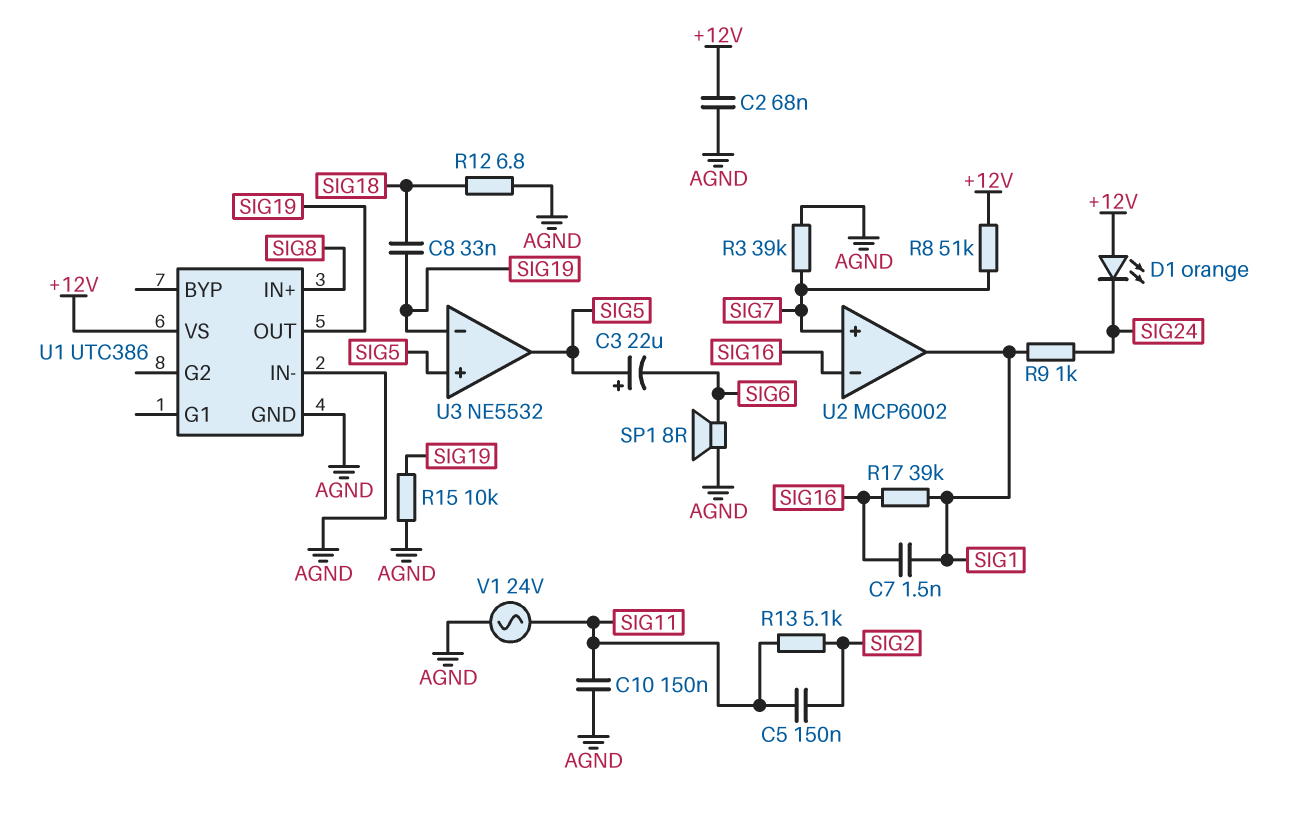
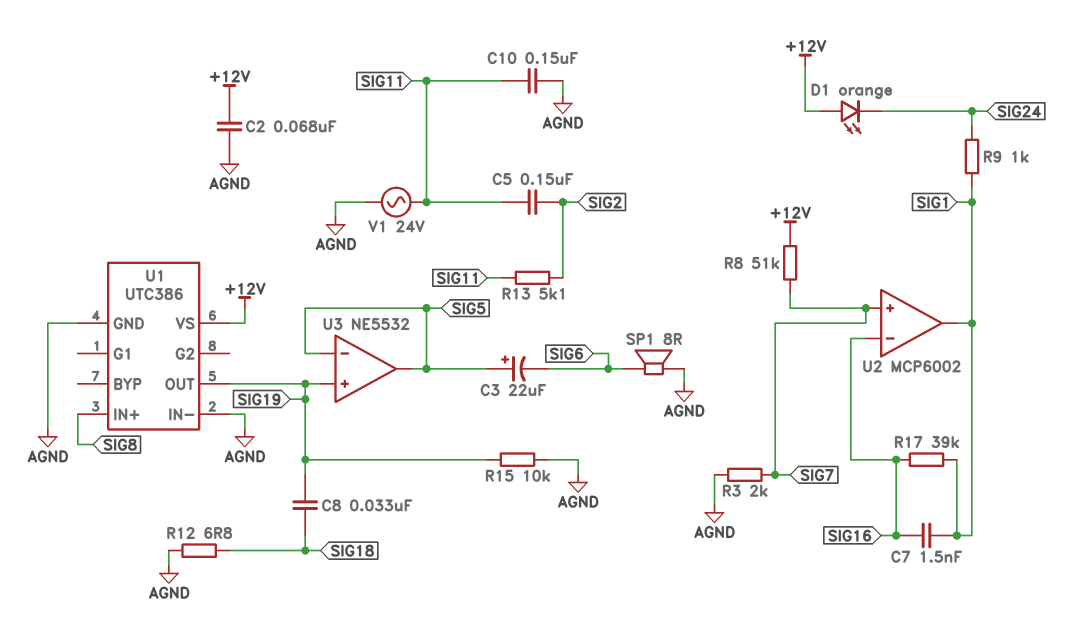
R3: 39k (AGND, SIG7) -> 2k (AGND, SIG7)
U3 pin in+: SIG5 -> SIG19
U3 pin in-: SIG19 -> SIG5

